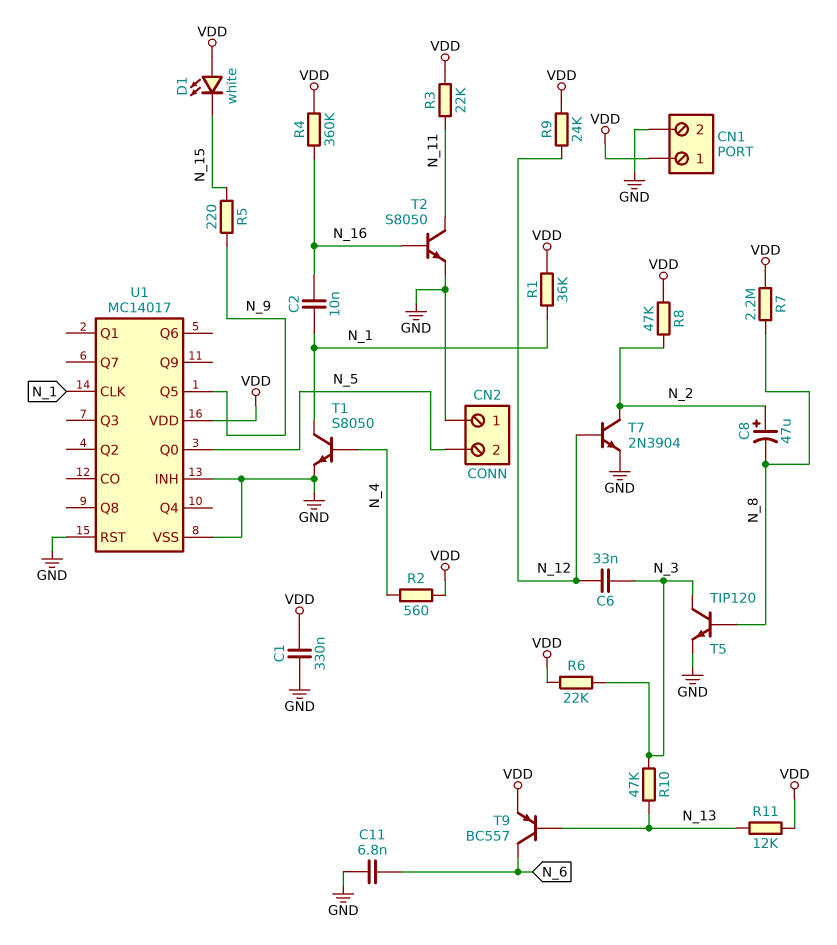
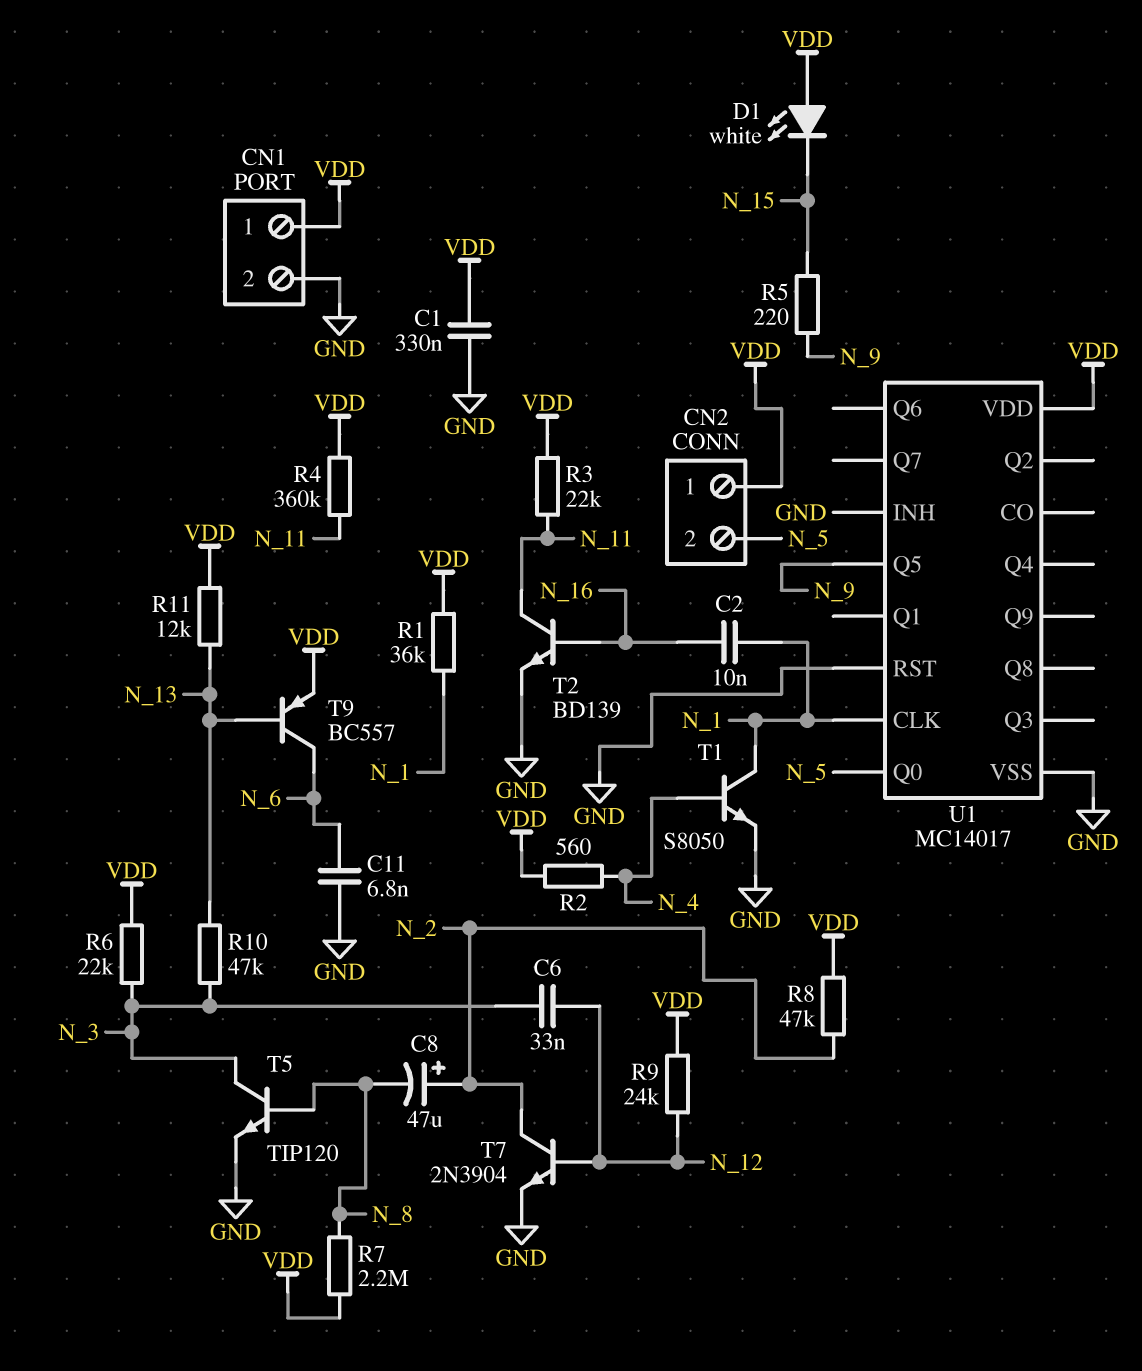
CN2 pin 1: GND -> VDD
R4: 360k (N_16, VDD) -> 360k (N_11, VDD)
T2: NPN S8050 (B N_16, C N_11, E GND) -> NPN BD139 (B N_16, C N_11, E GND)

